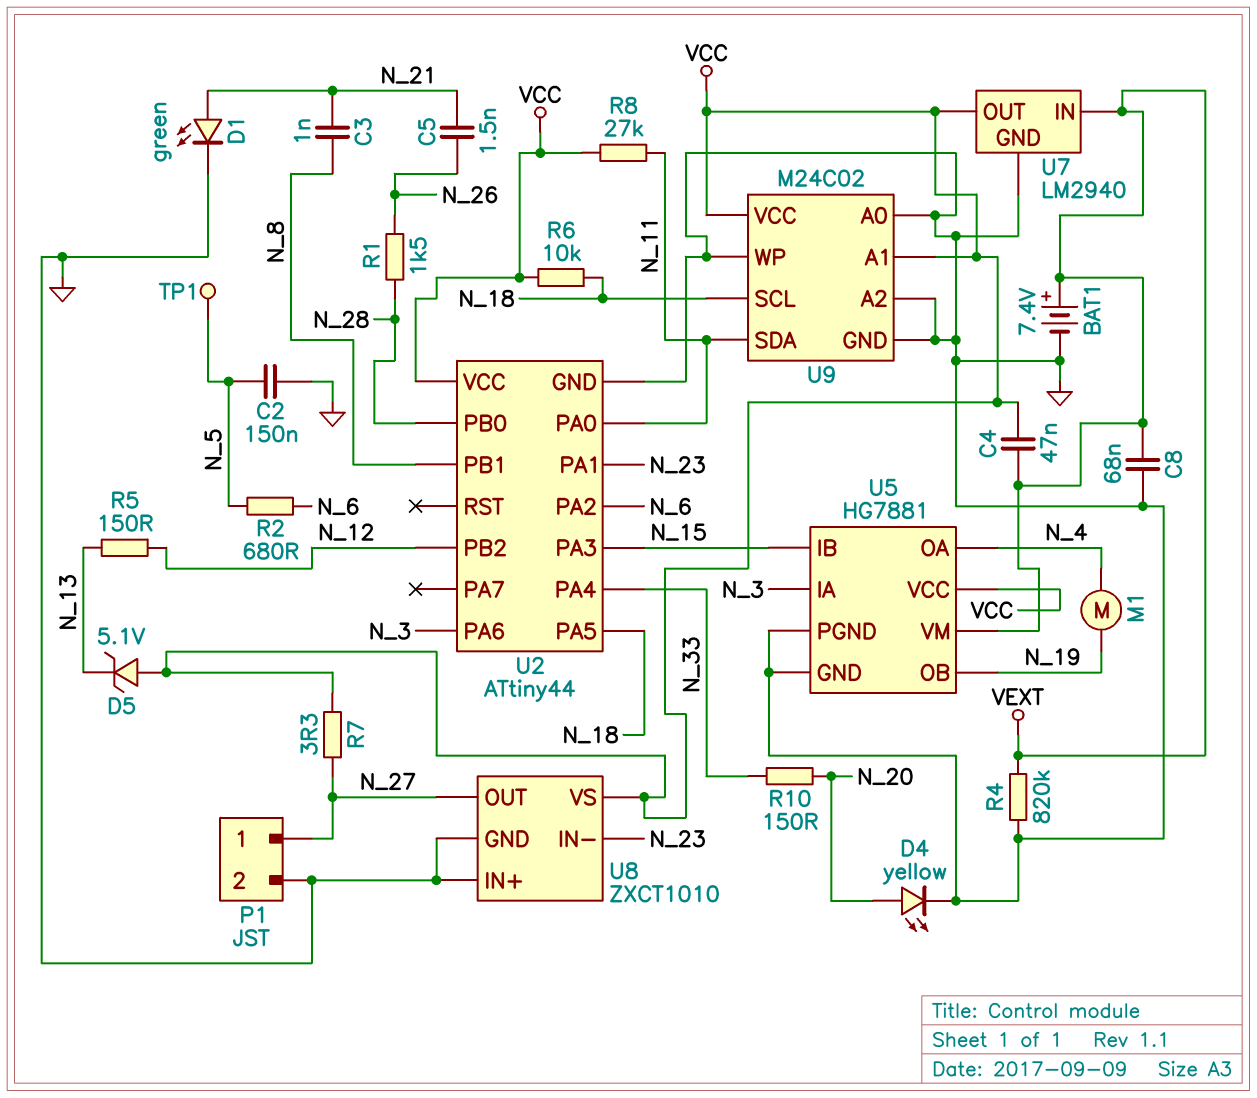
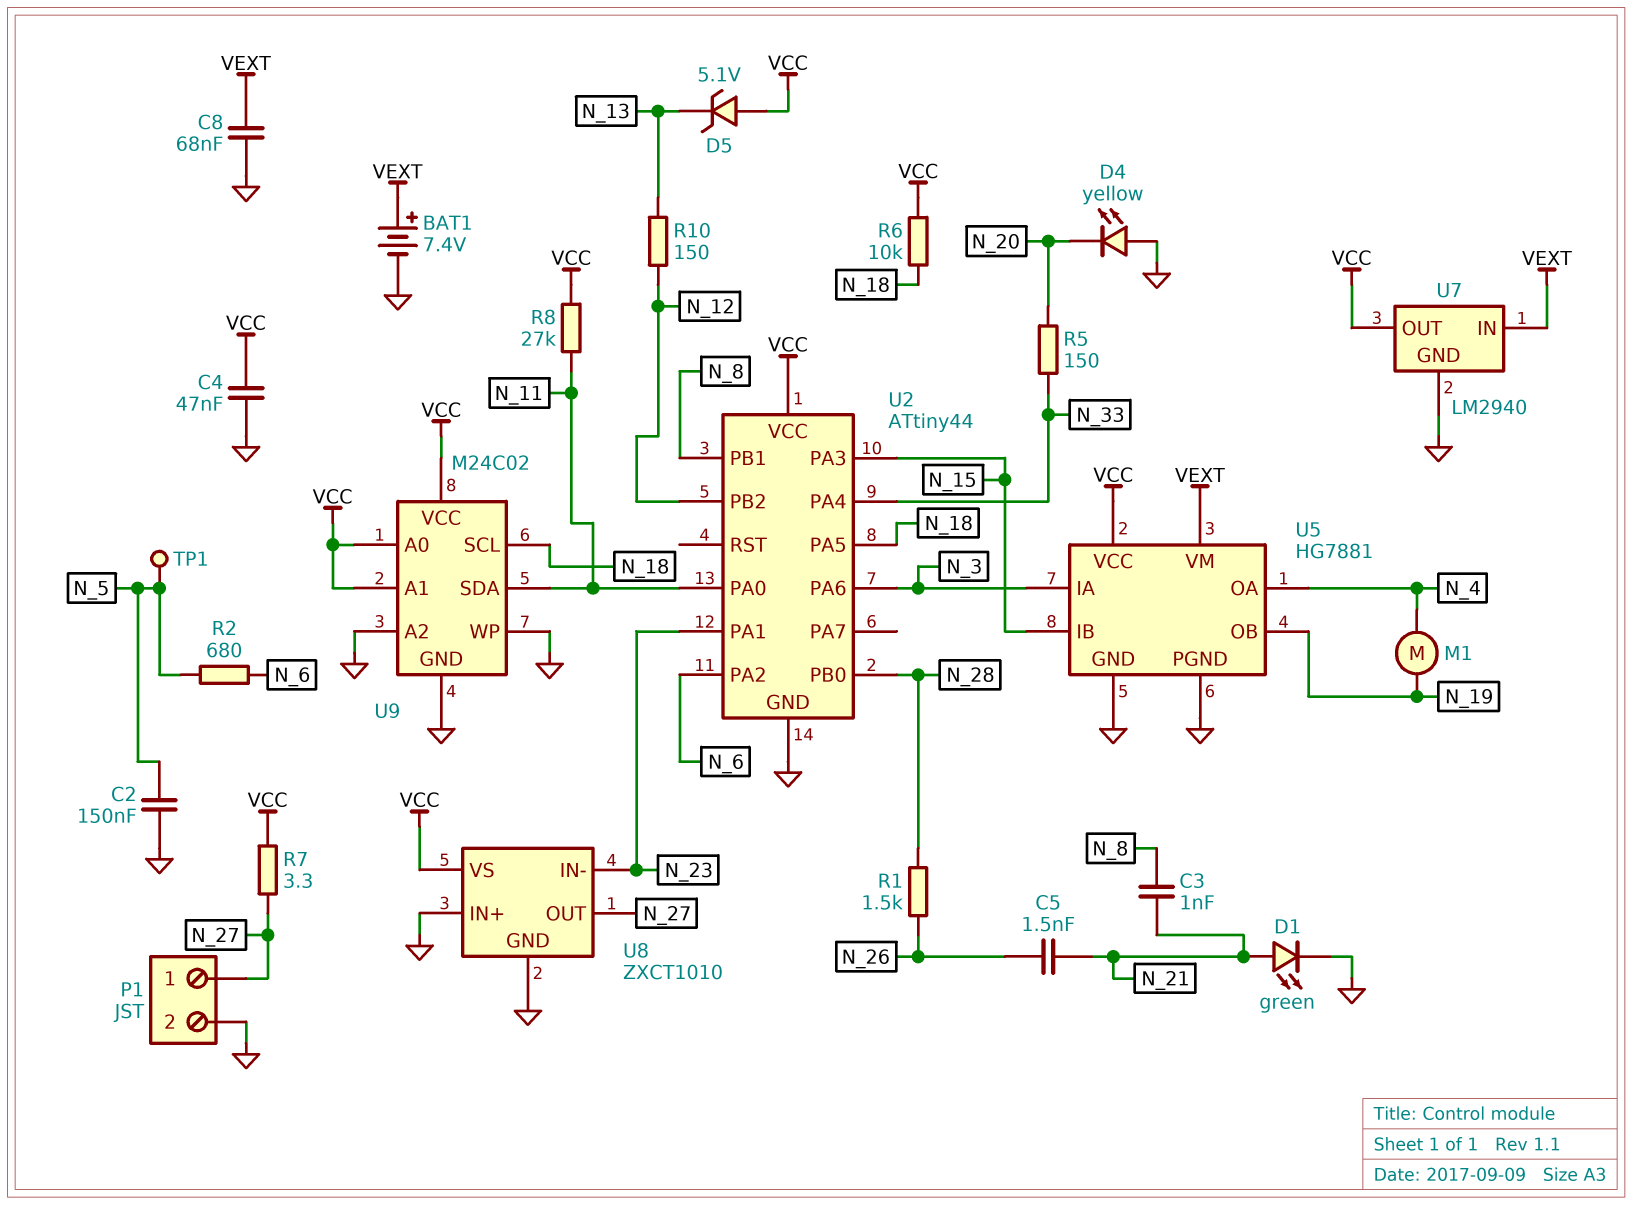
C4: 47nF (VCC, VEXT) -> 47nF (GND, VCC)
D4: LED yellow (A N_20, K GND) -> LED yellow (A GND, K N_20)
R4: 820k (GND, VEXT) -> none
R5: 150 (N_12, N_13) -> 150 (N_20, N_33)
R10: 150 (N_20, N_33) -> 150 (N_12, N_13)
U9 pin A0: GND -> VCC

